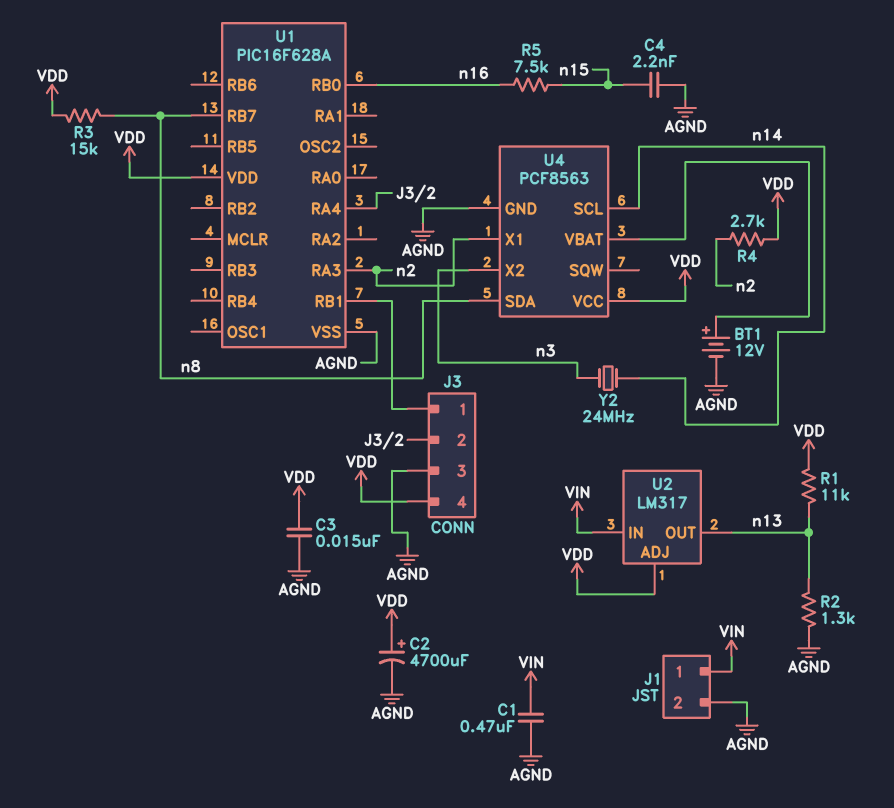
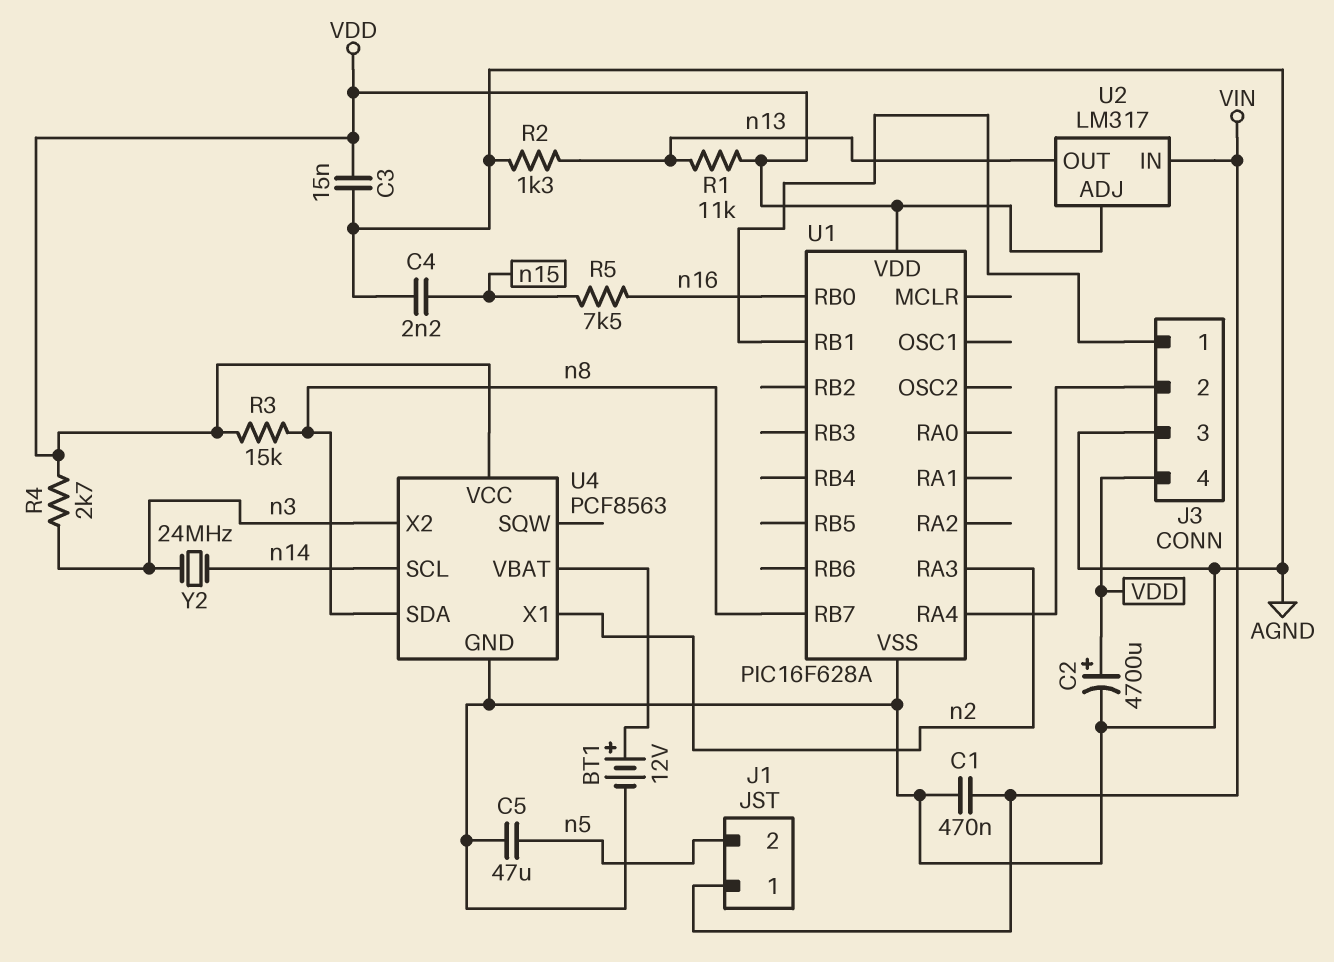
C5: none -> 47uF (AGND, n5)
J1 pin 2: AGND -> n5
R4: 2.7k (VDD, n2) -> 2.7k (VDD, n3)

